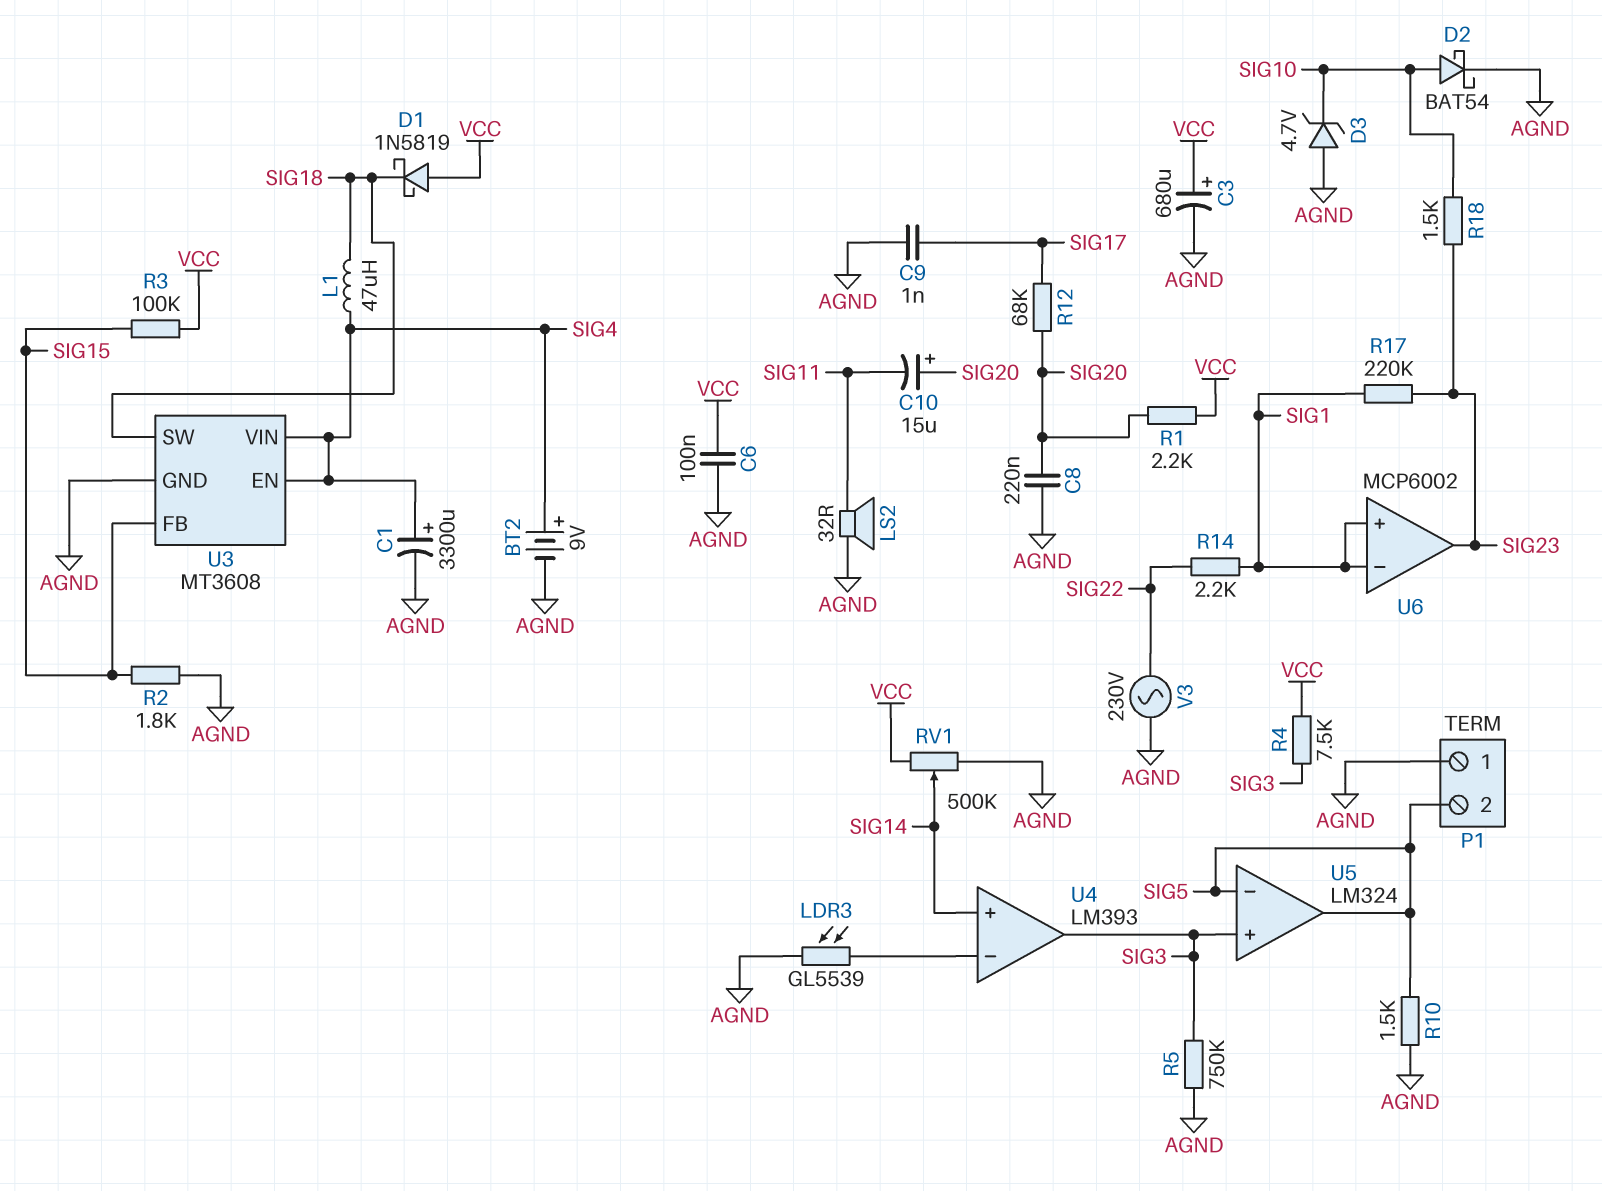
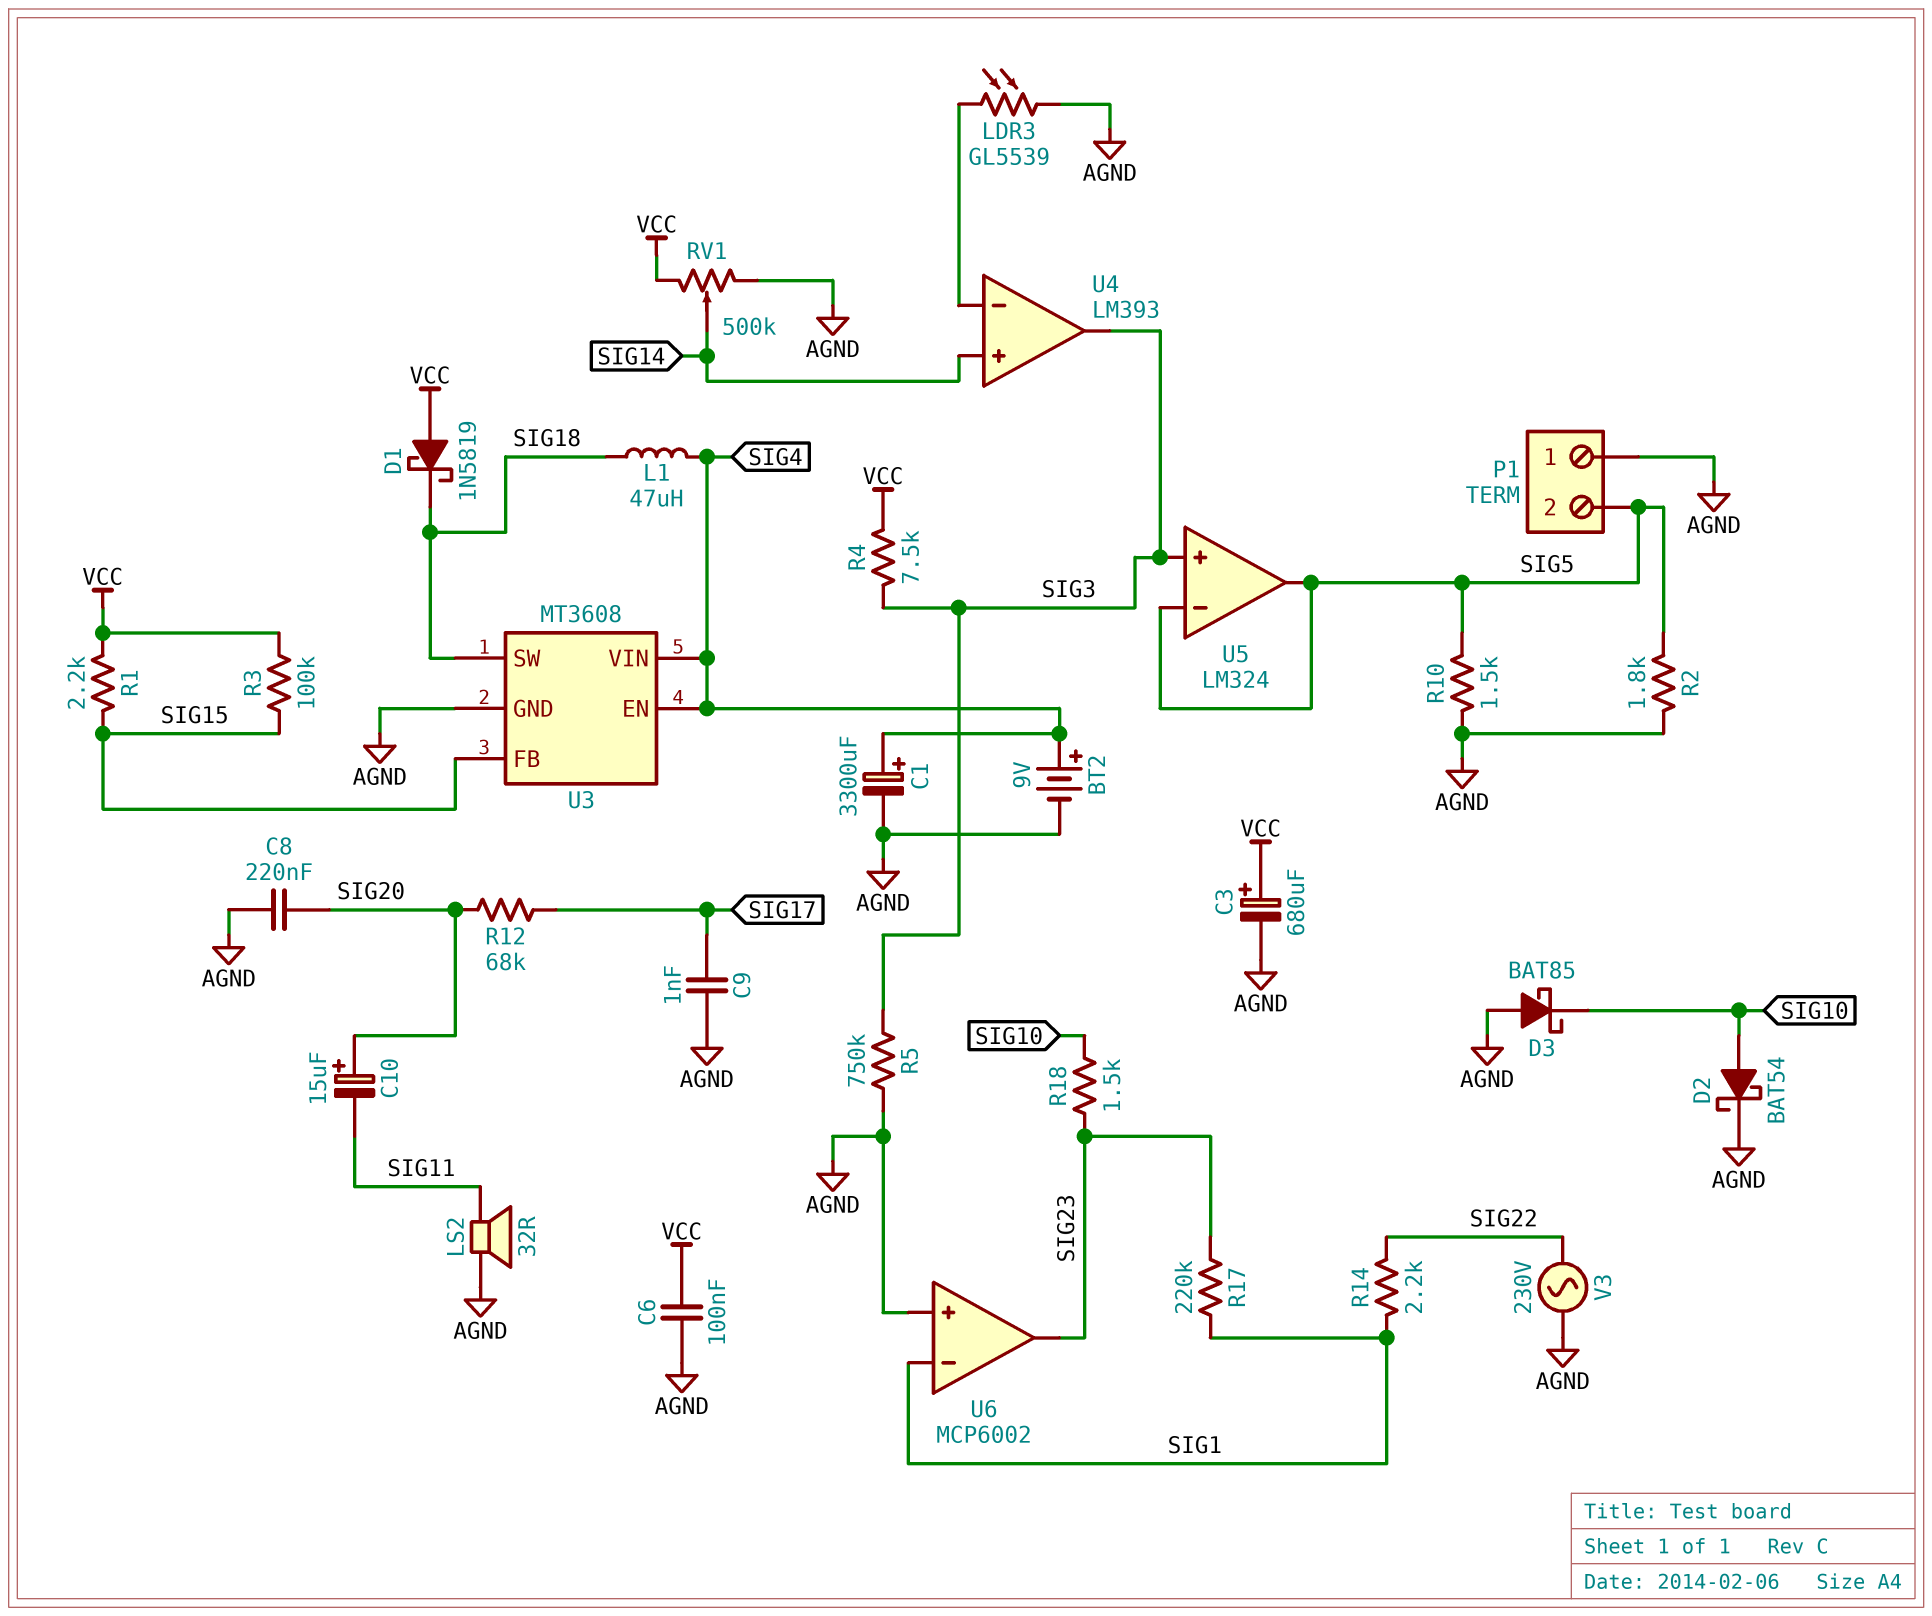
D3: zener 4.7V (A AGND, K SIG10) -> schottky BAT85 (A AGND, K SIG10)
R1: 2.2k (SIG20, VCC) -> 2.2k (SIG15, VCC)
R2: 1.8k (AGND, SIG15) -> 1.8k (AGND, SIG5)
U6 pin in+: SIG1 -> AGND

